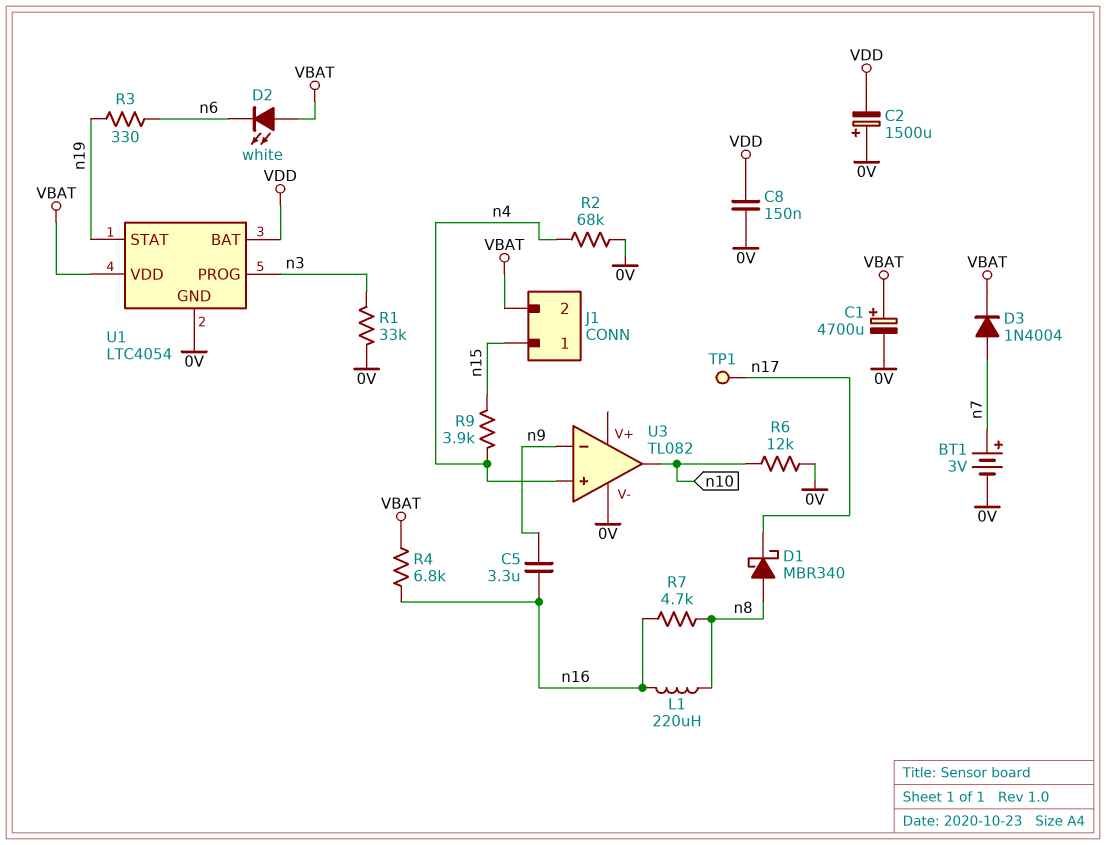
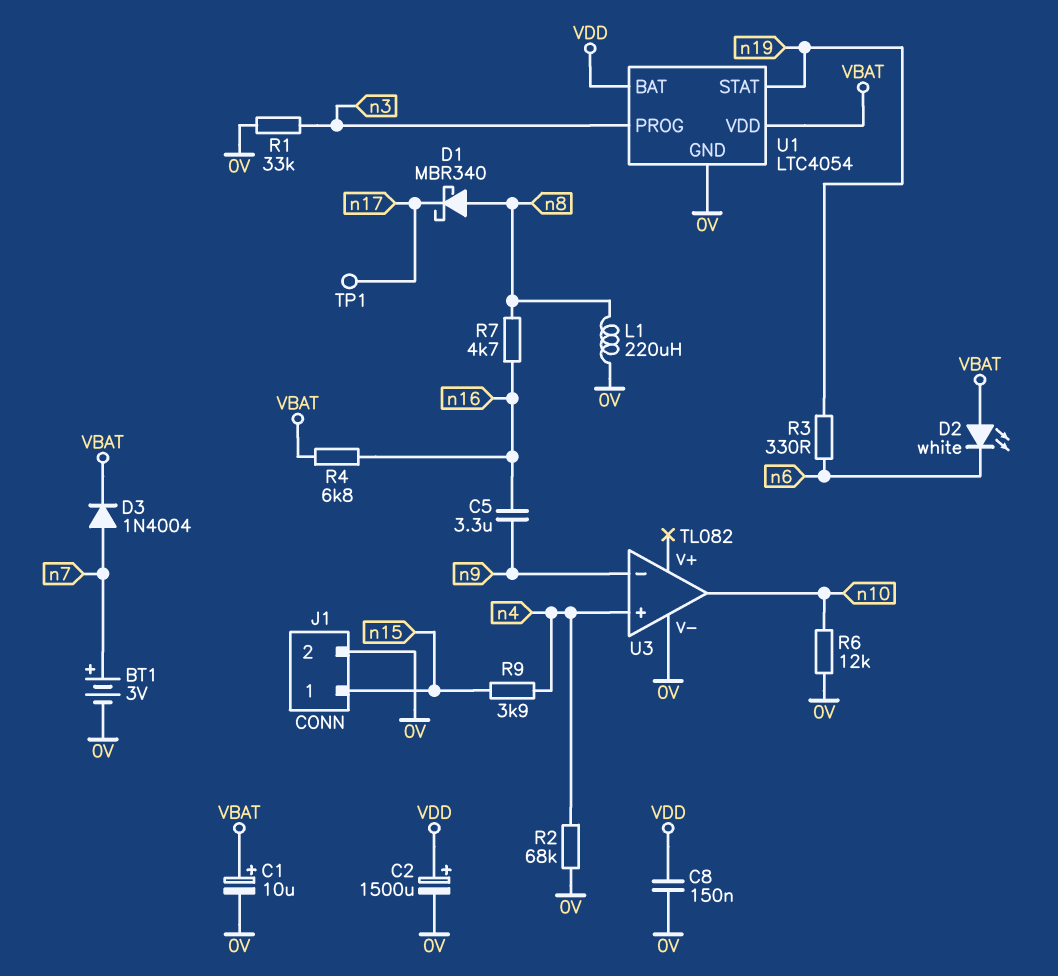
C1: 4700uF (plus VBAT, minus 0V) -> 10uF (plus VBAT, minus 0V)
C2: 1500uF (plus 0V, minus VDD) -> 1500uF (plus VDD, minus 0V)
J1 pin 2: VBAT -> 0V
L1: 220uH (n8, n16) -> 220uH (0V, n8)

